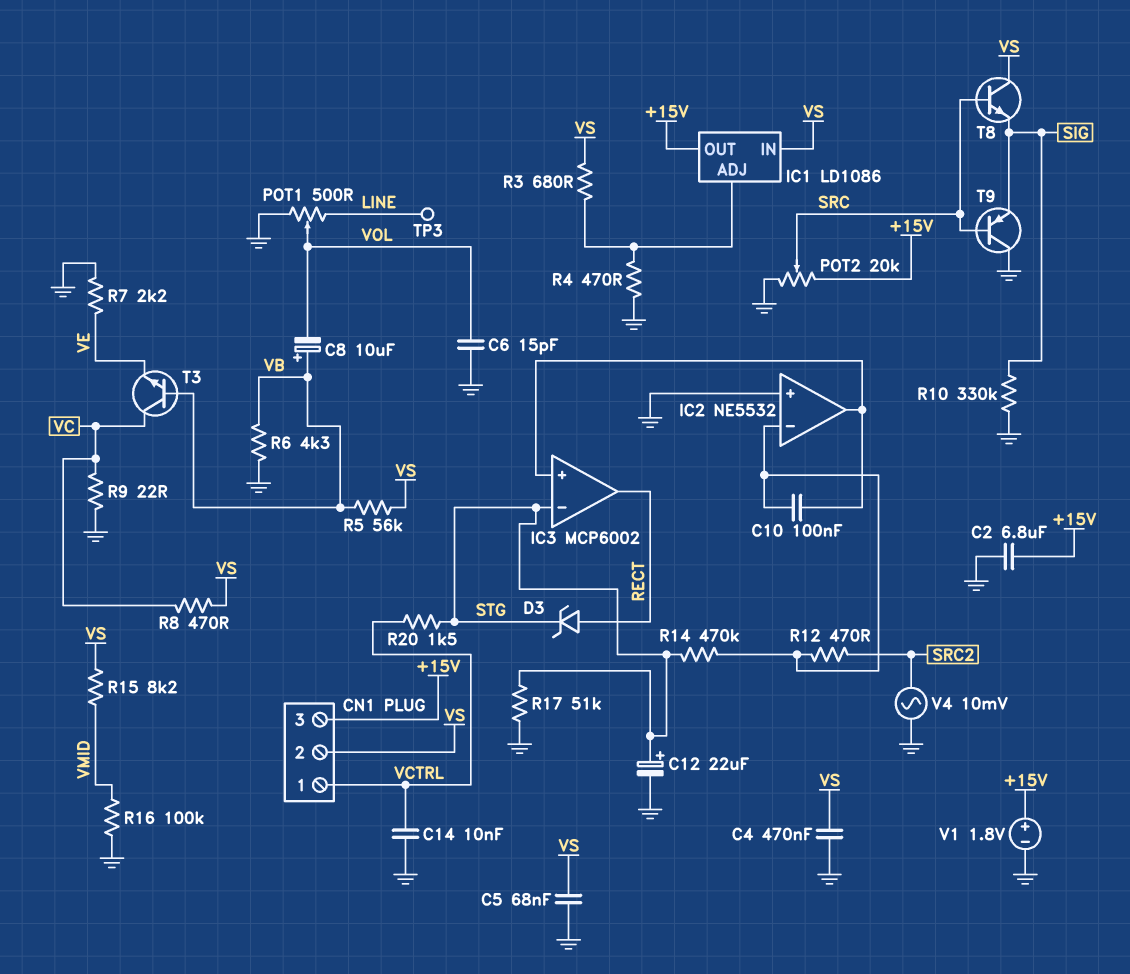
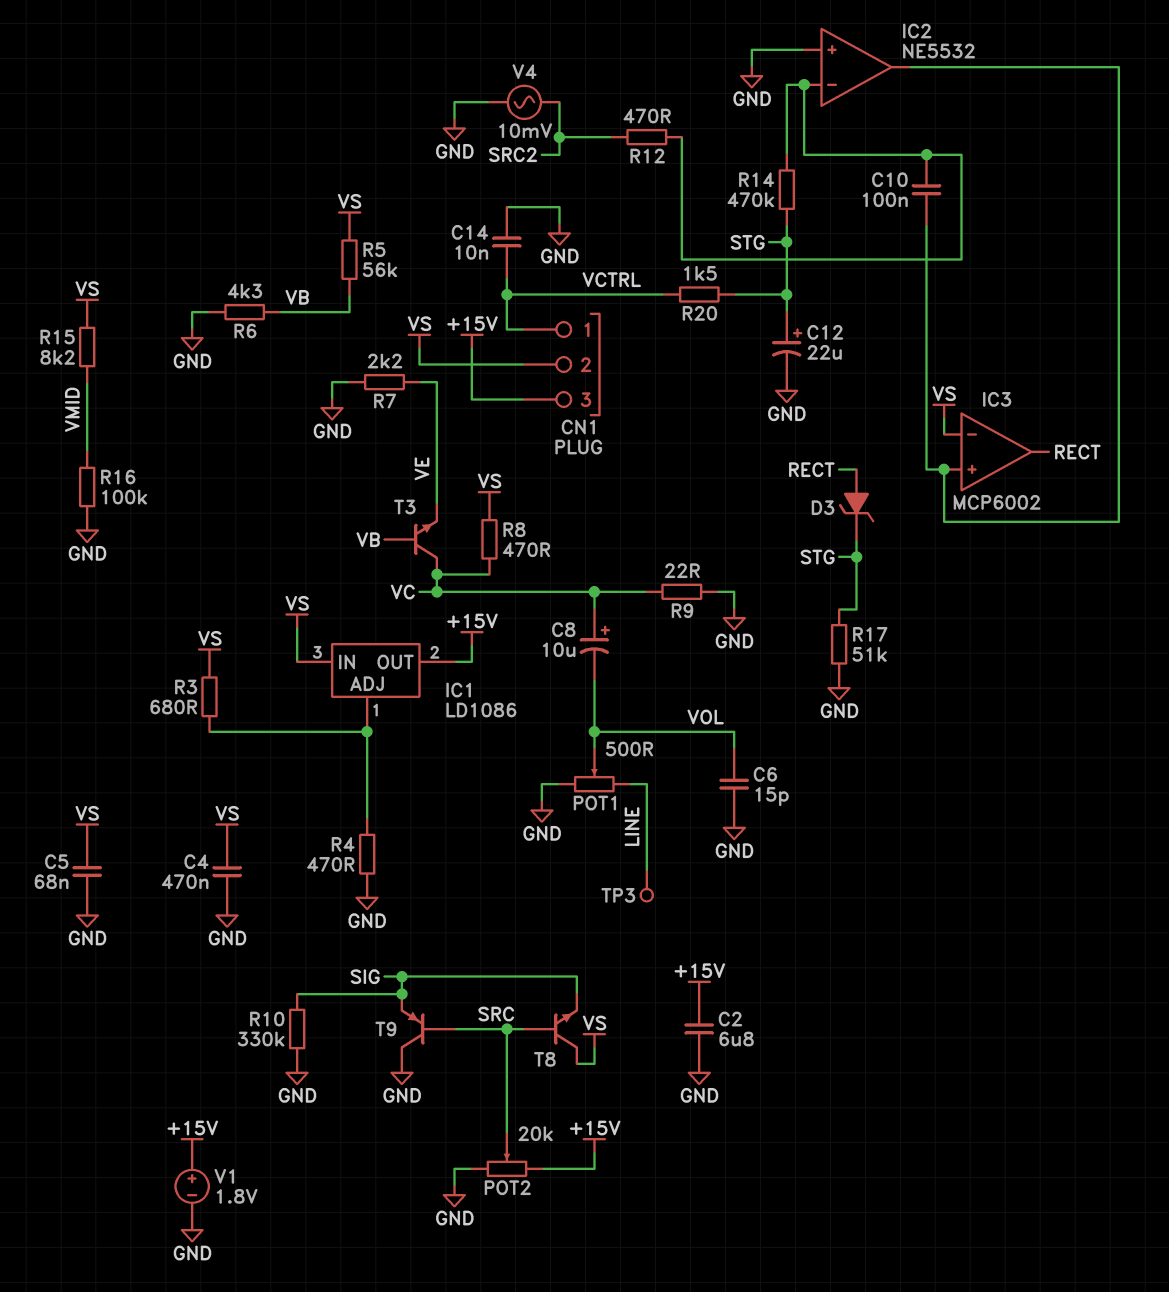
C8: 10uF (plus VB, minus VOL) -> 10uF (plus VC, minus VOL)
IC3 pin in-: STG -> VS

